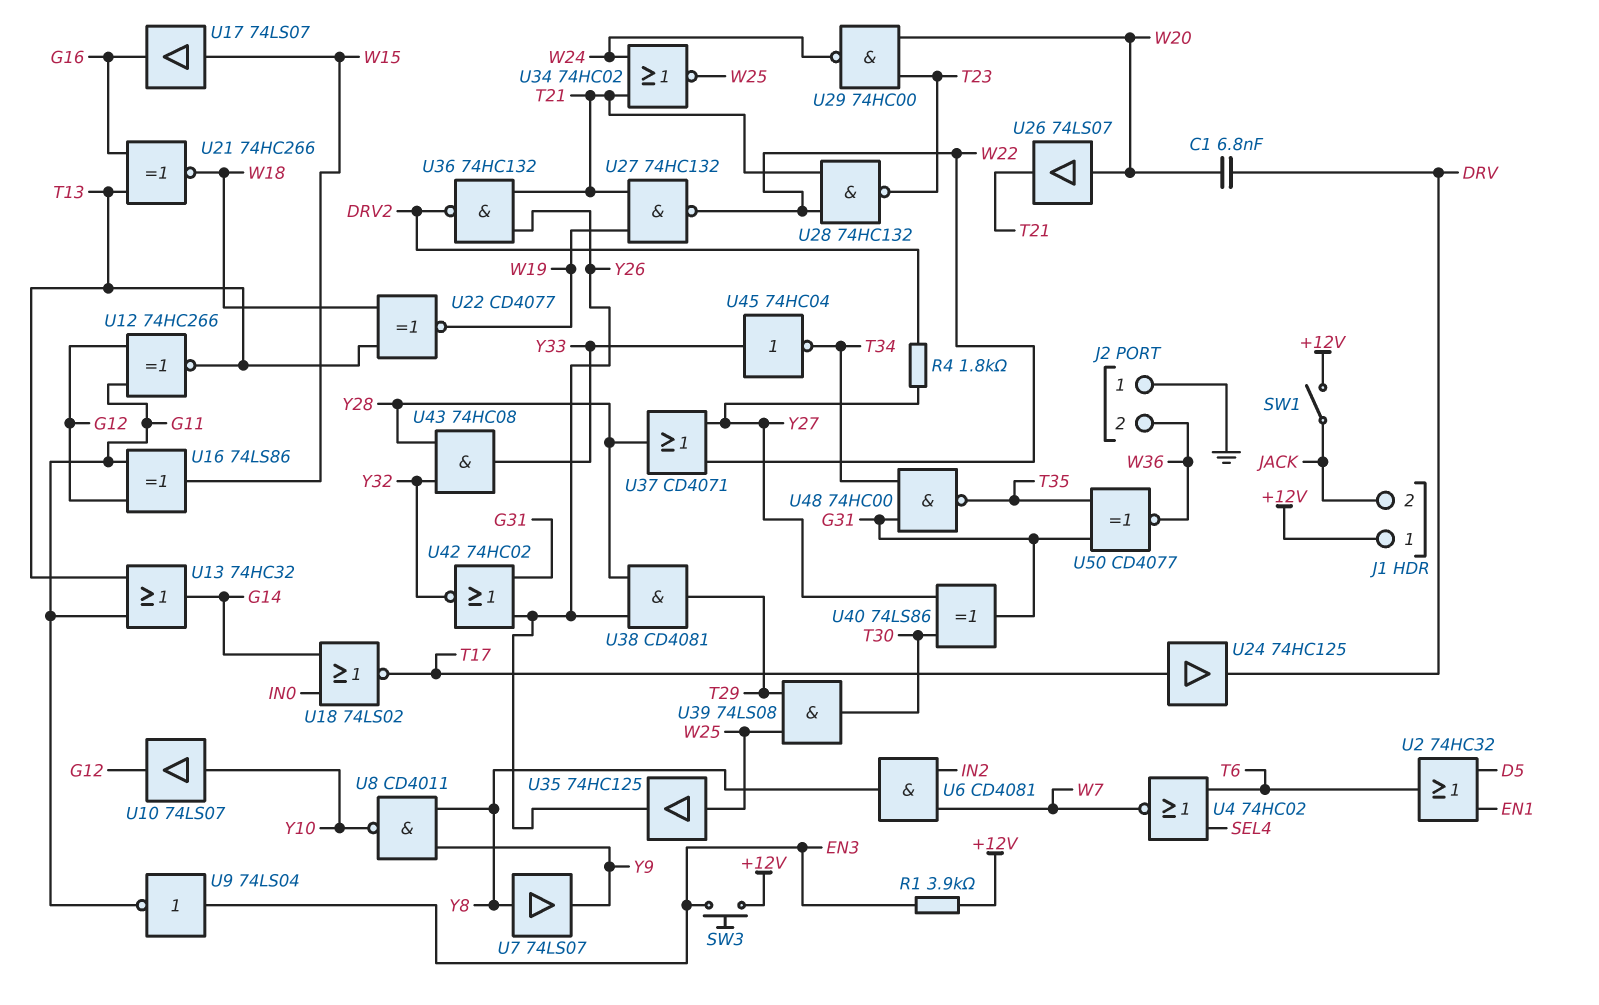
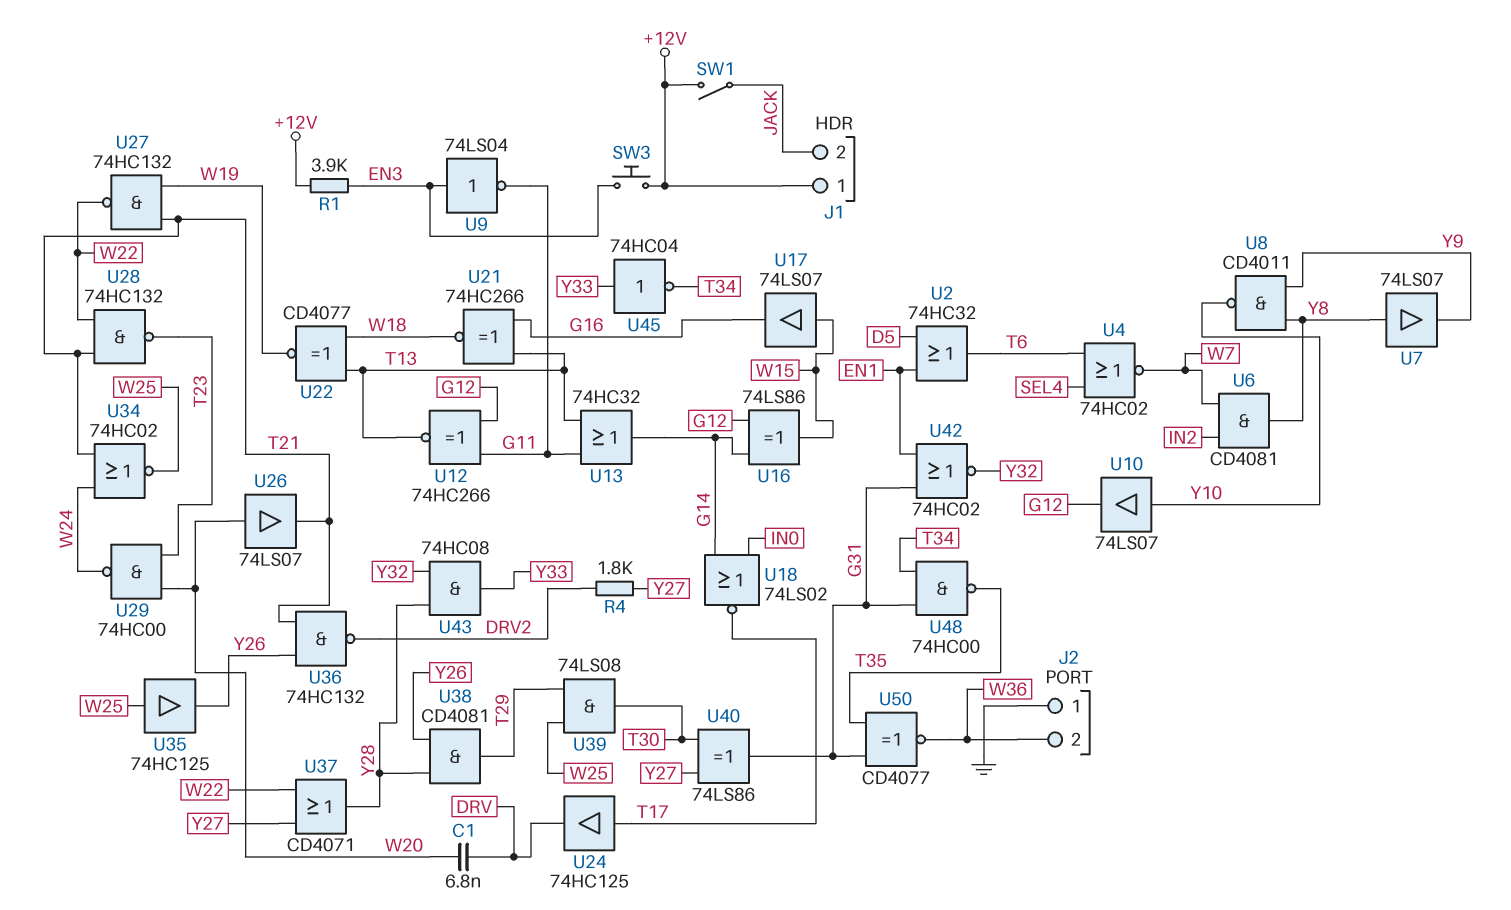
U16: XOR 74LS86 (in G11, in G12, out W15) -> XOR 74LS86 (in G12, in G14, out W15)
U42: NOR 74HC02 (in G31, in Y26, out Y32) -> NOR 74HC02 (in EN1, in G31, out Y32)

